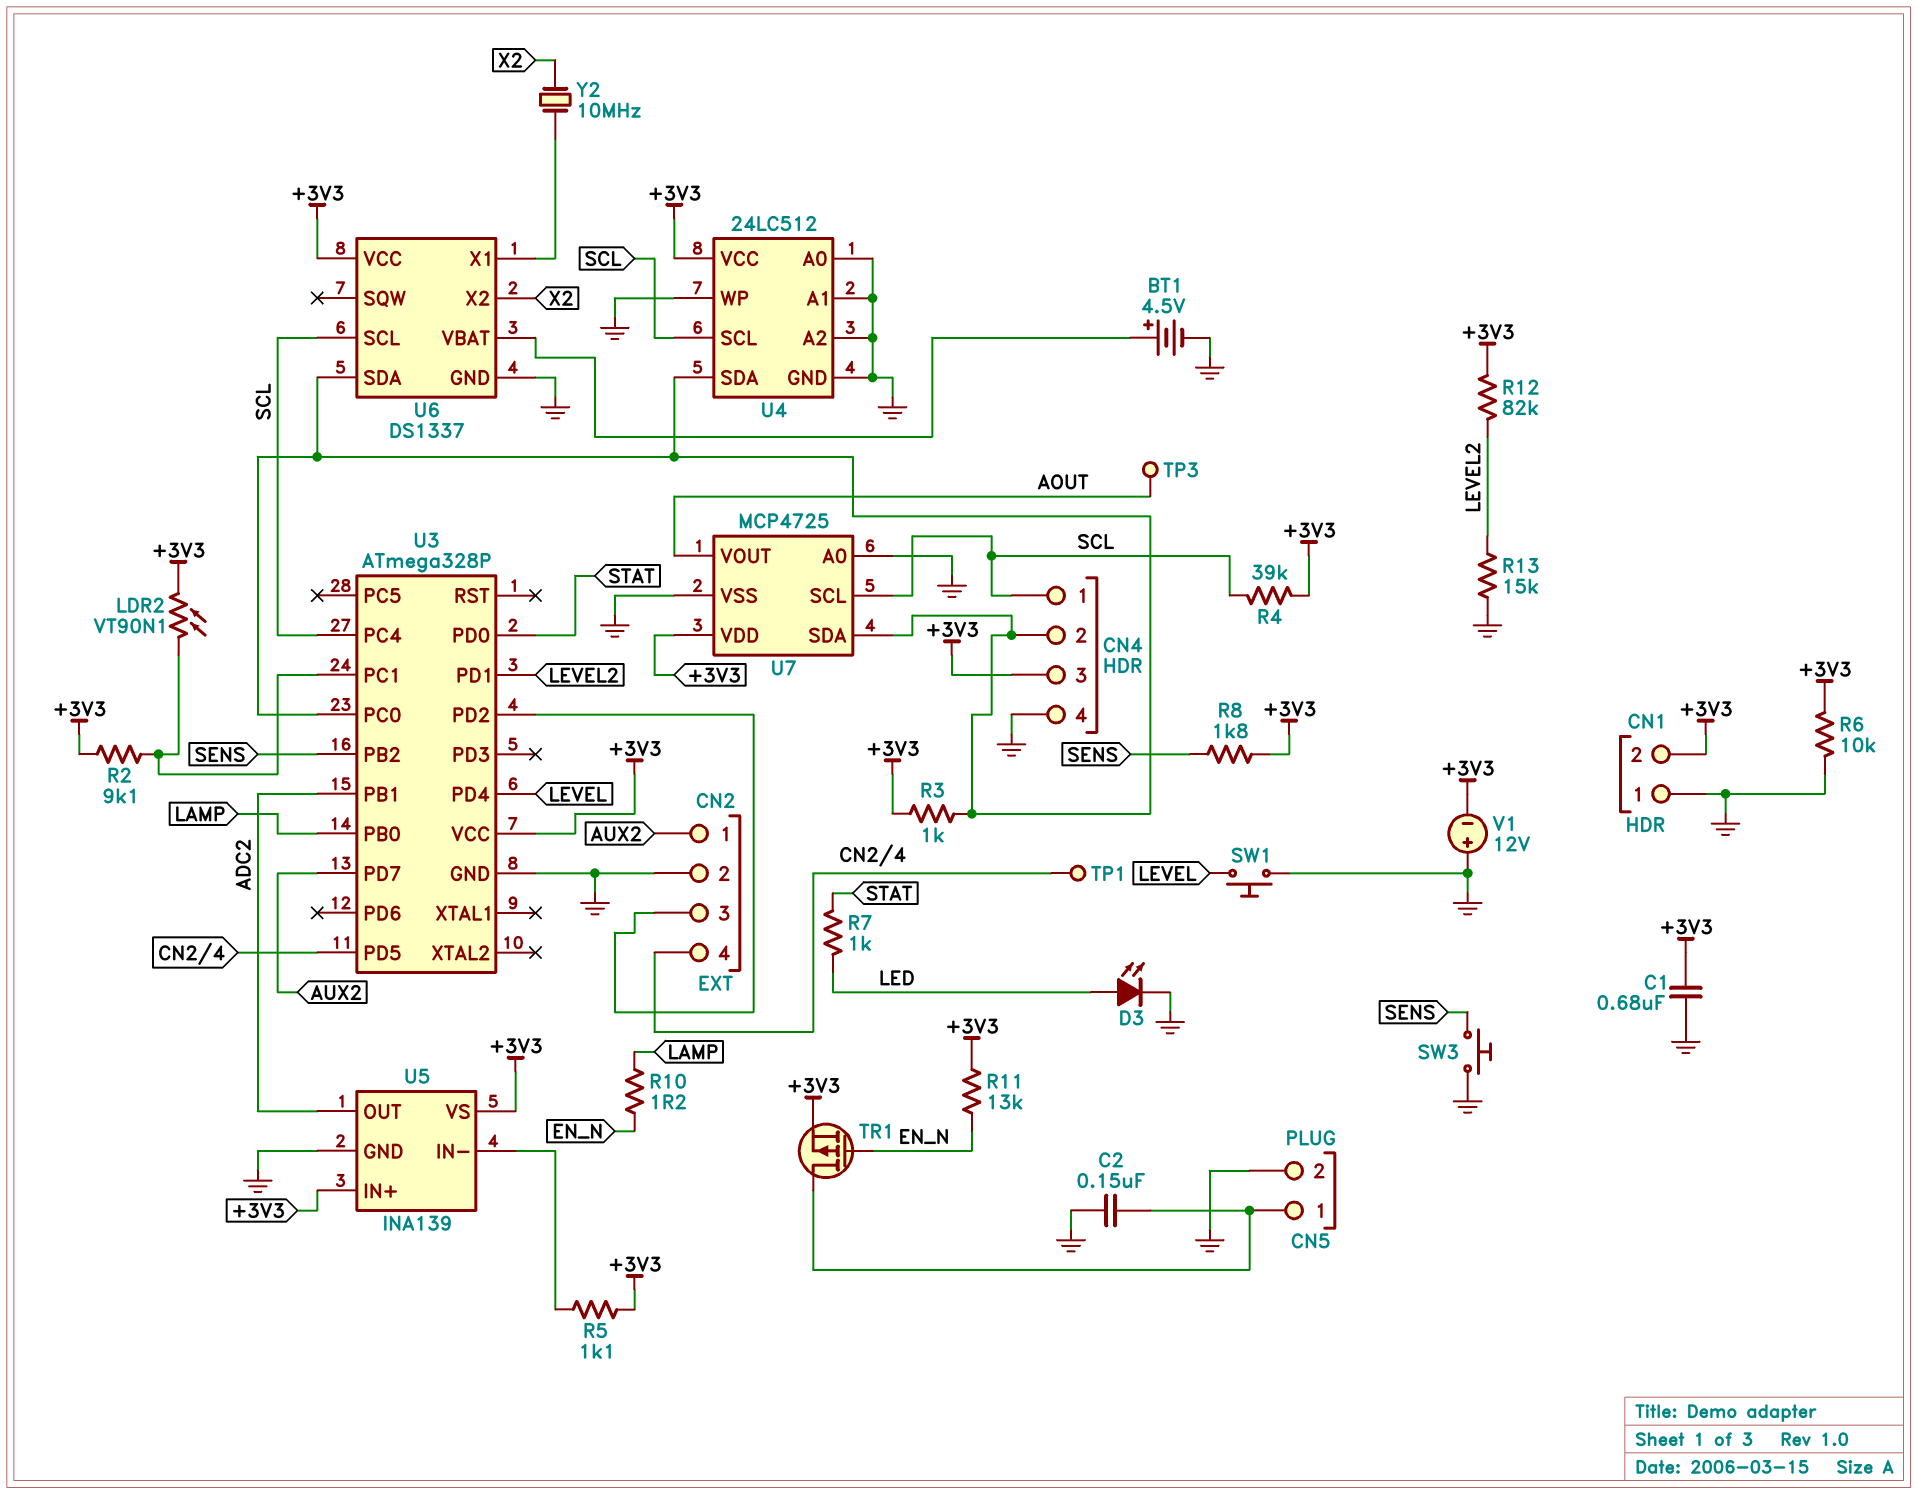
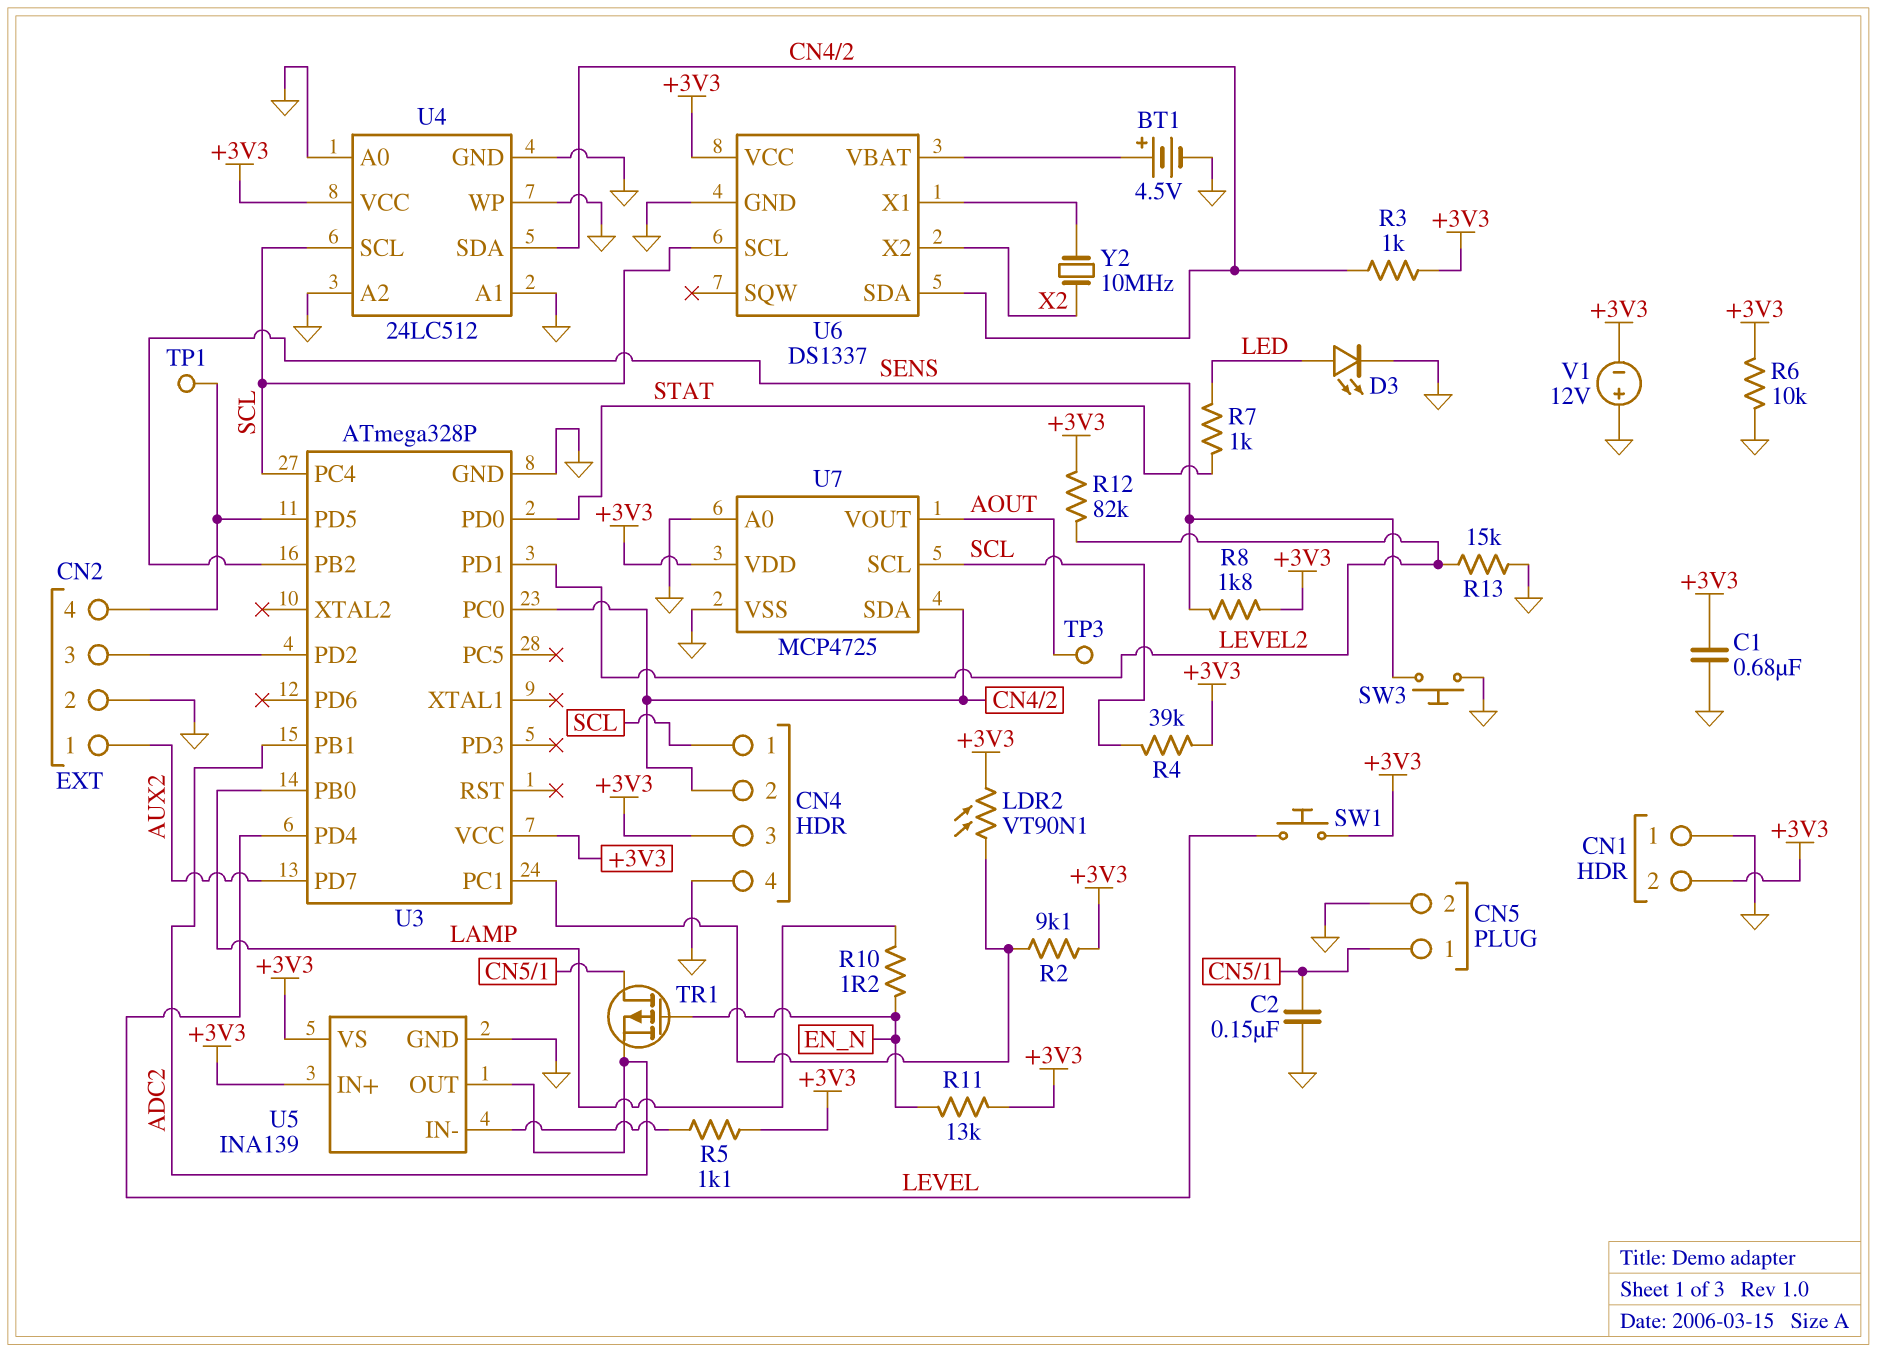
SW1: button (GND, LEVEL) -> button (+3V3, LEVEL)
TR1: PMOS (G EN_N, D CN5/1, S +3V3) -> PMOS (G EN_N, D CN5/1, S ADC2)

